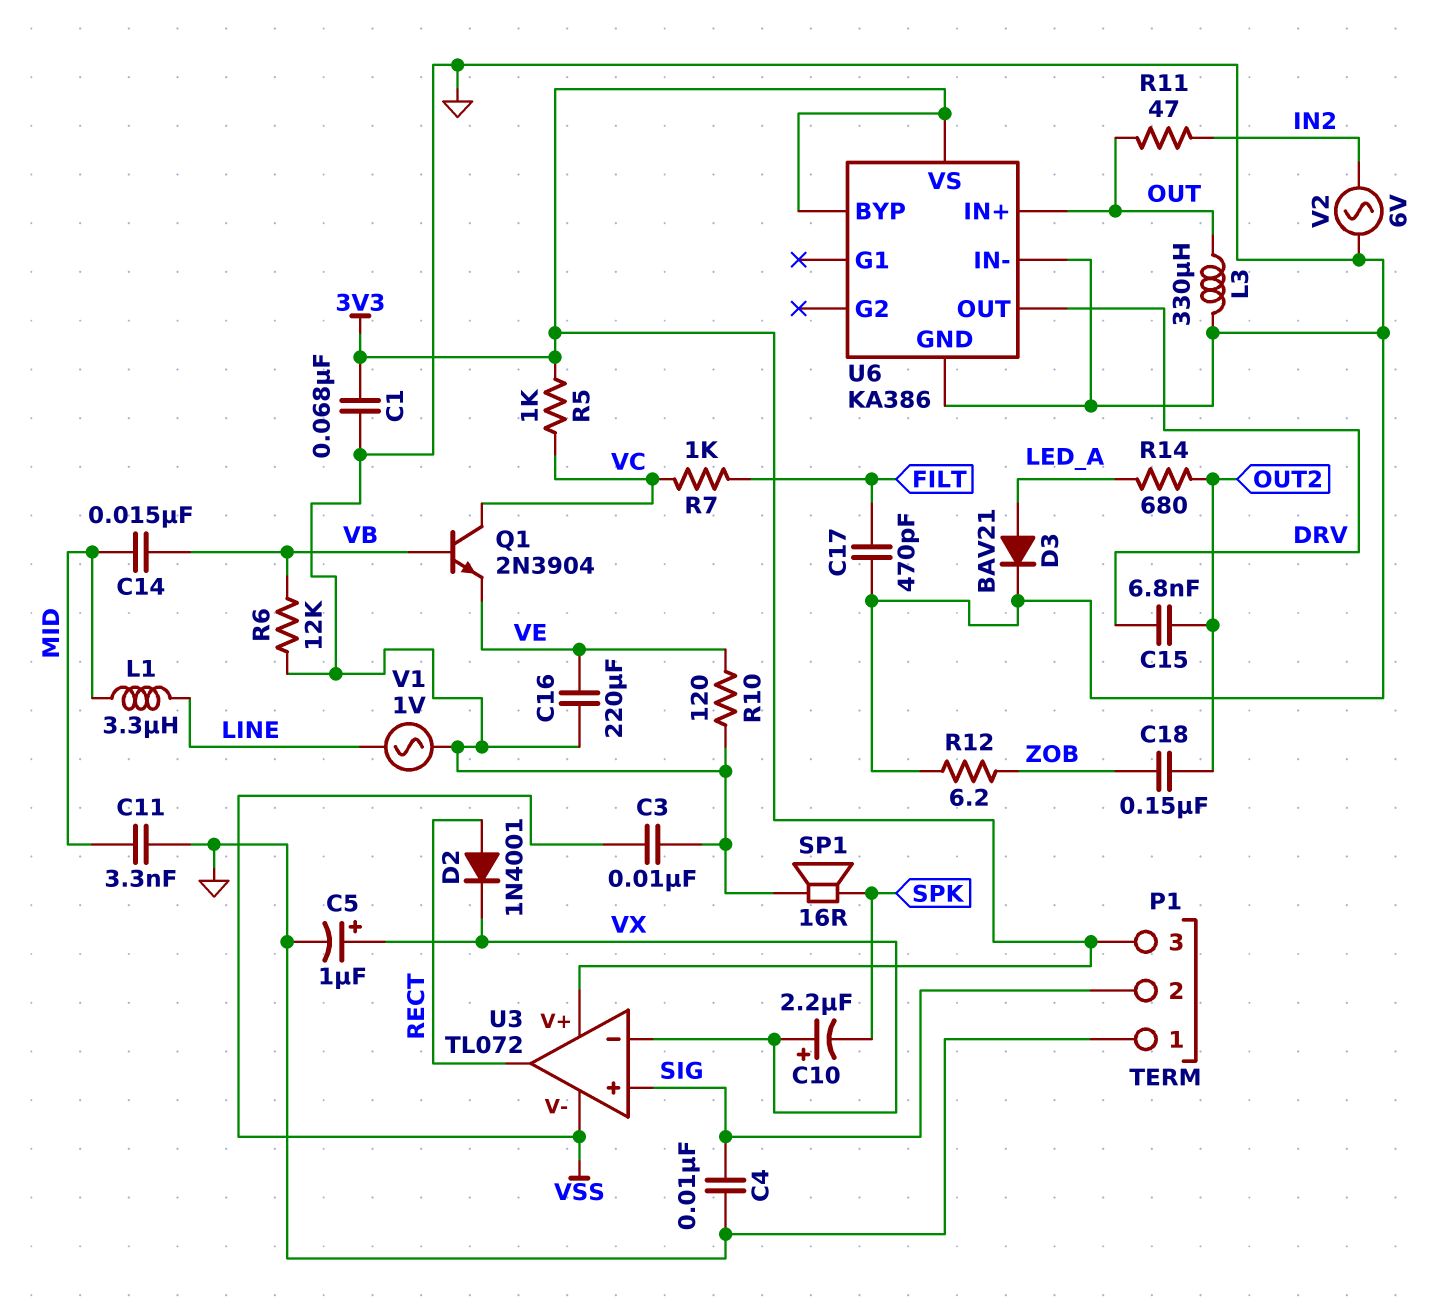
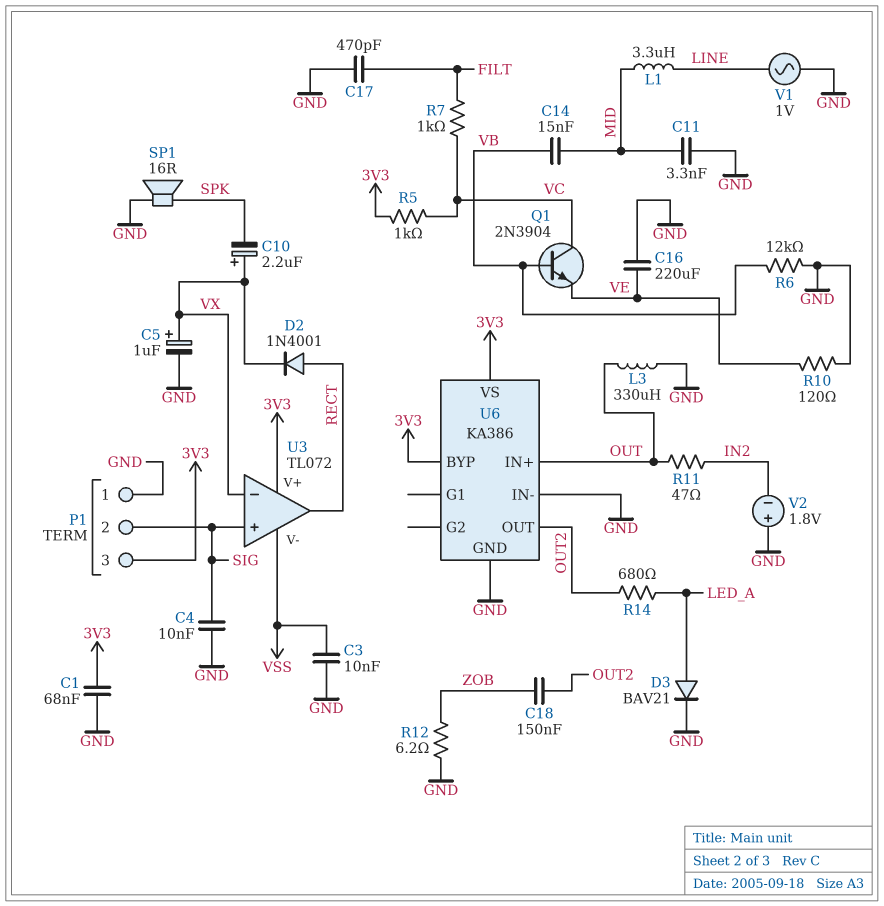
C15: 6.8nF (DRV, OUT2) -> none
U6 pin OUT: DRV -> OUT2
V2: AC 6V (GND, IN2) -> 1.8V (plus GND, minus IN2)

